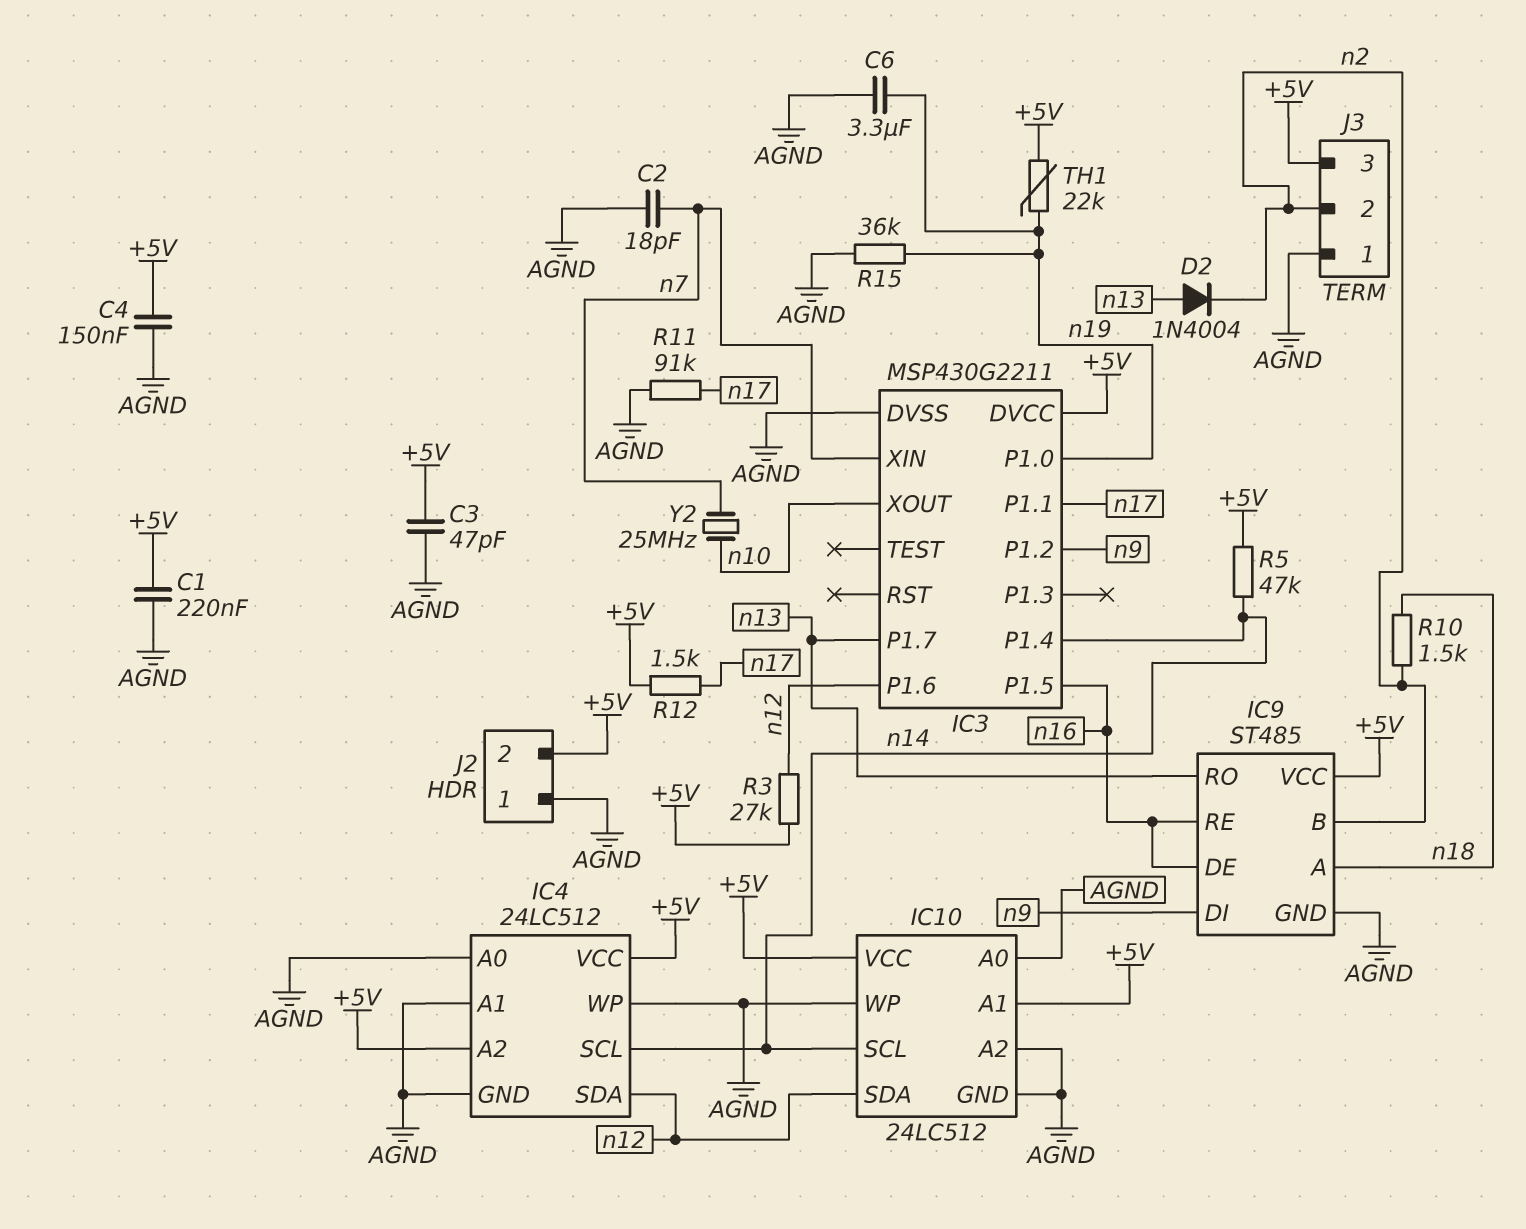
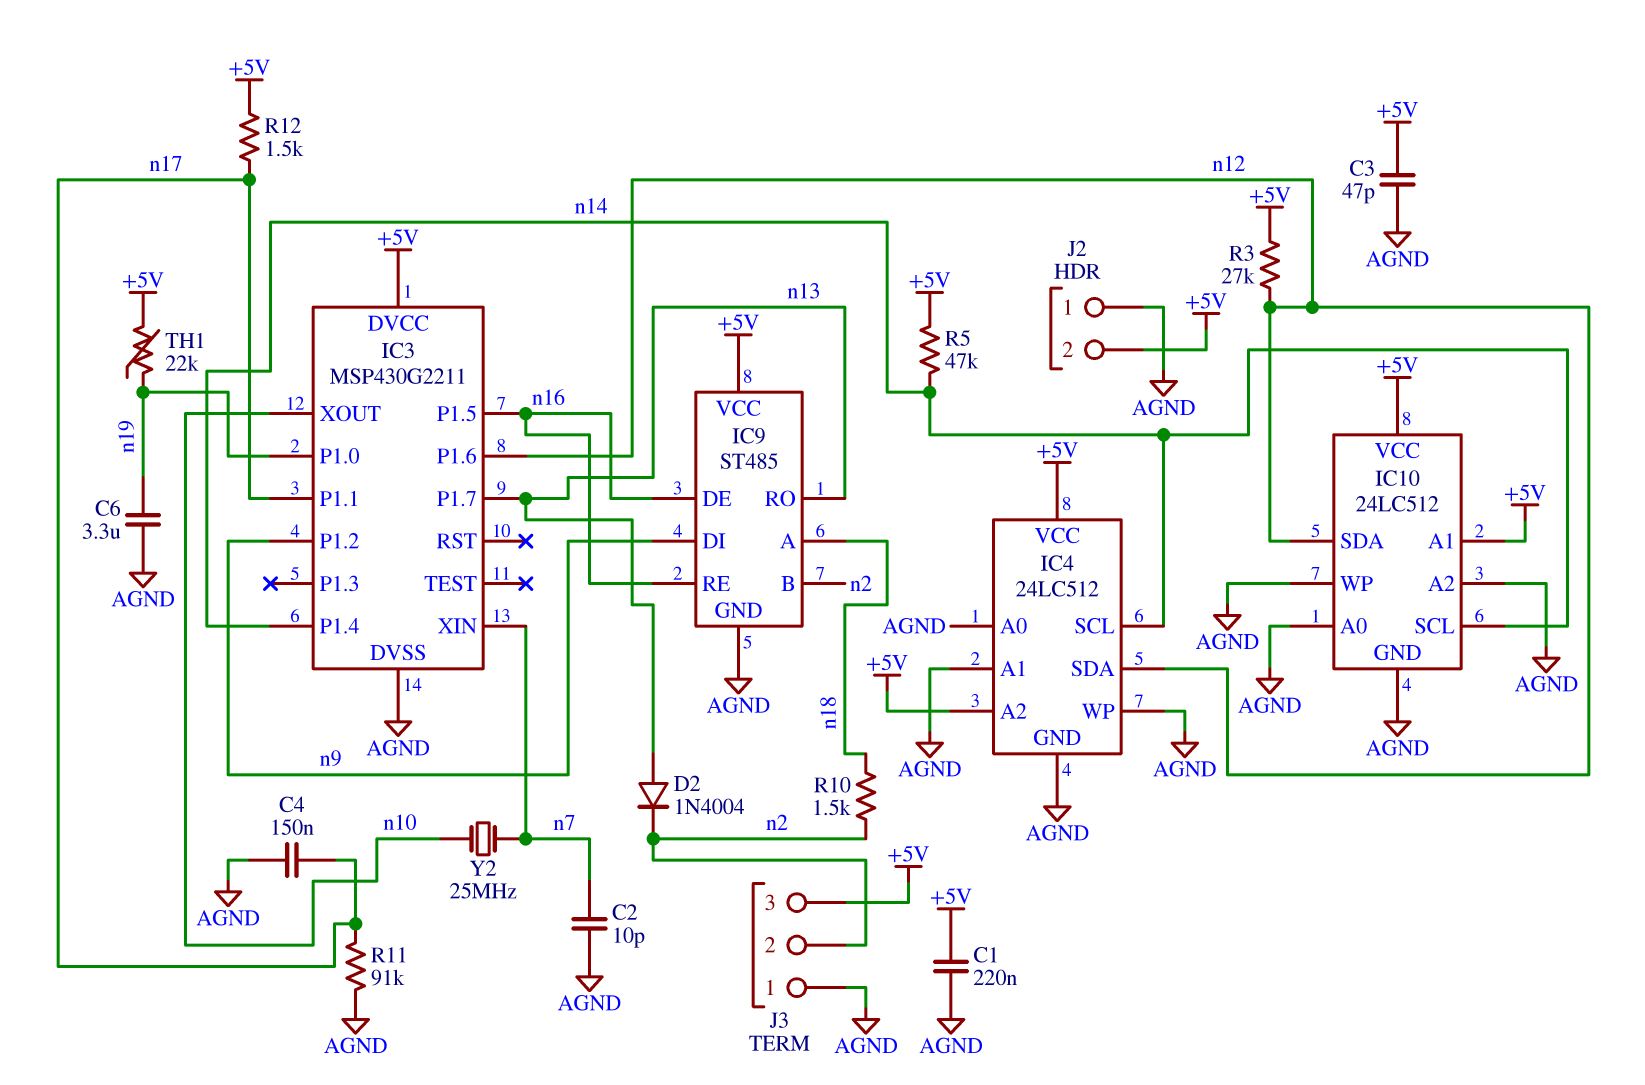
C2: 18pF (AGND, n7) -> 10pF (AGND, n7)
C4: 150nF (+5V, AGND) -> 150nF (AGND, n17)
R15: 36k (AGND, n19) -> none

